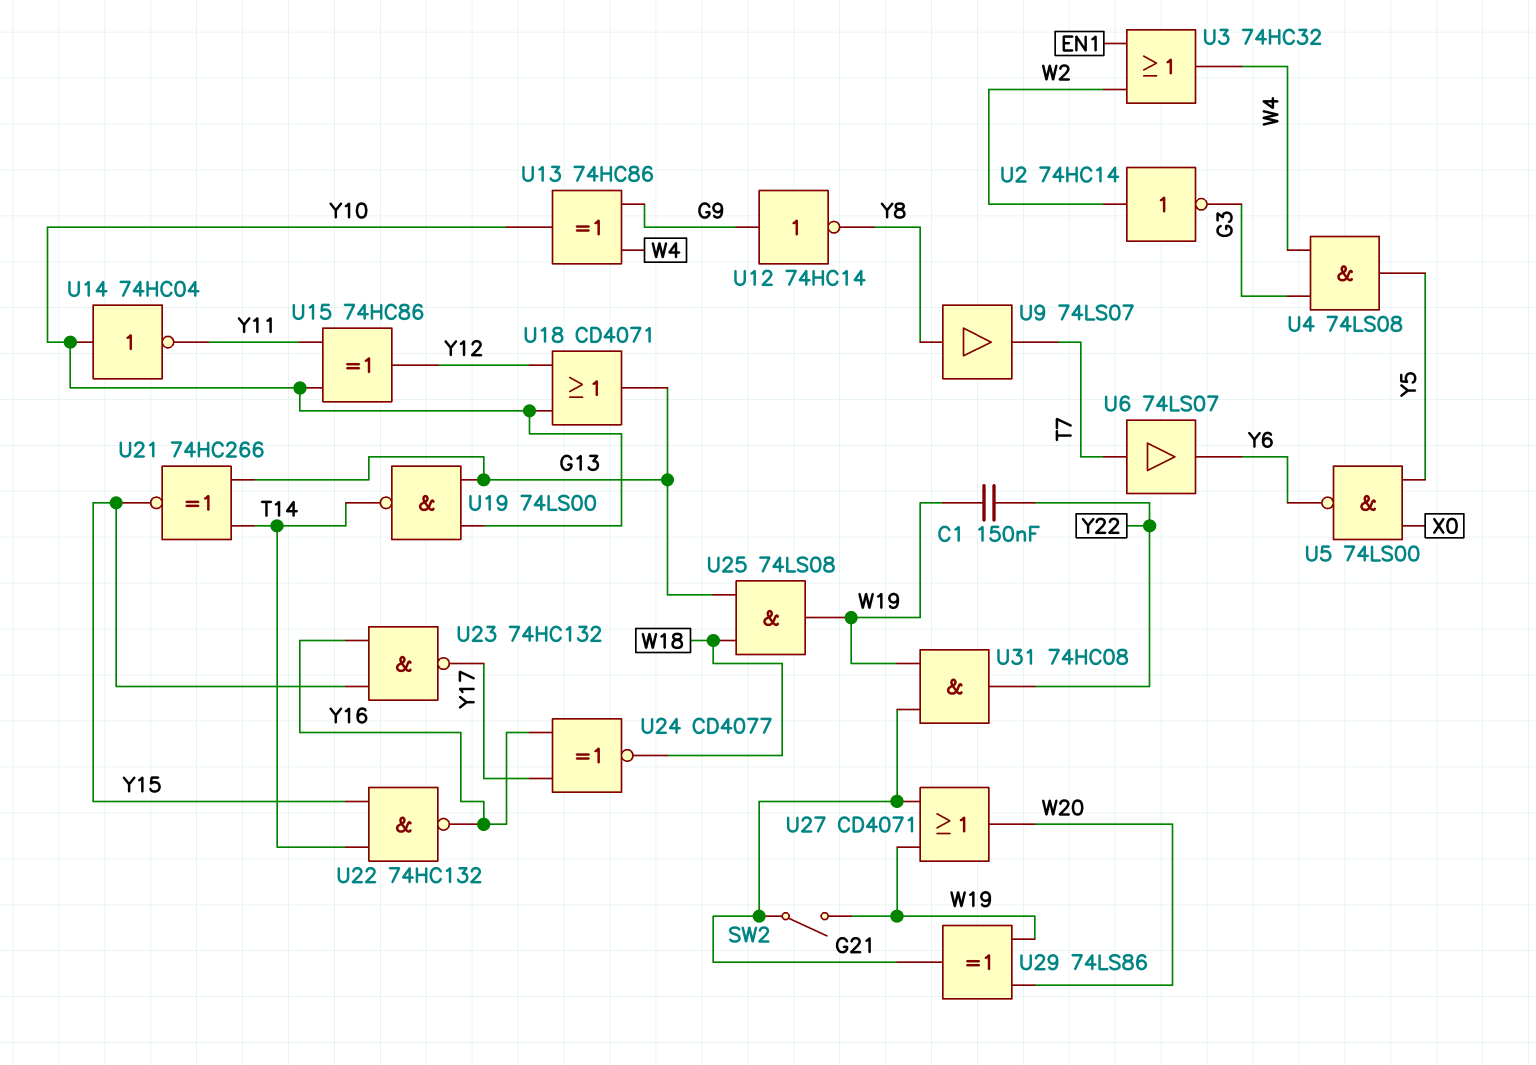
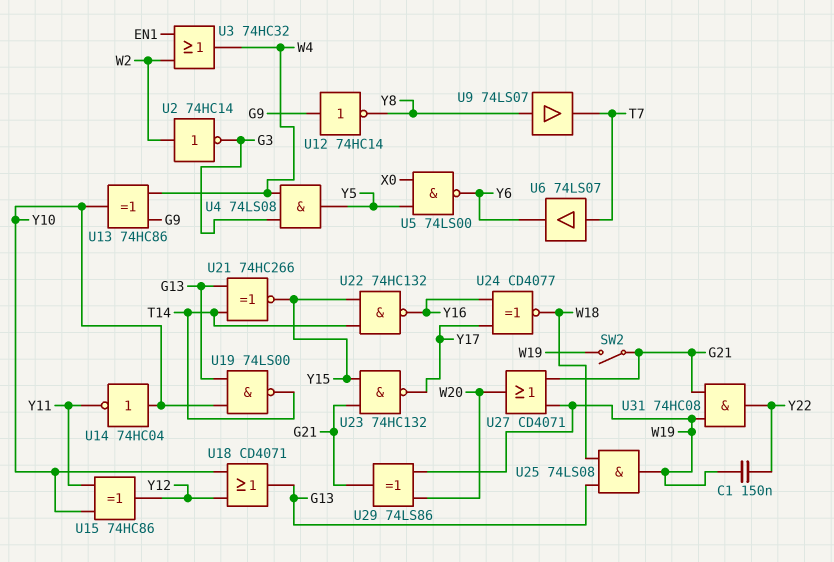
U23: NAND 74HC132 (in Y15, in Y16, out Y17) -> NAND 74HC132 (in G21, in Y15, out Y17)

